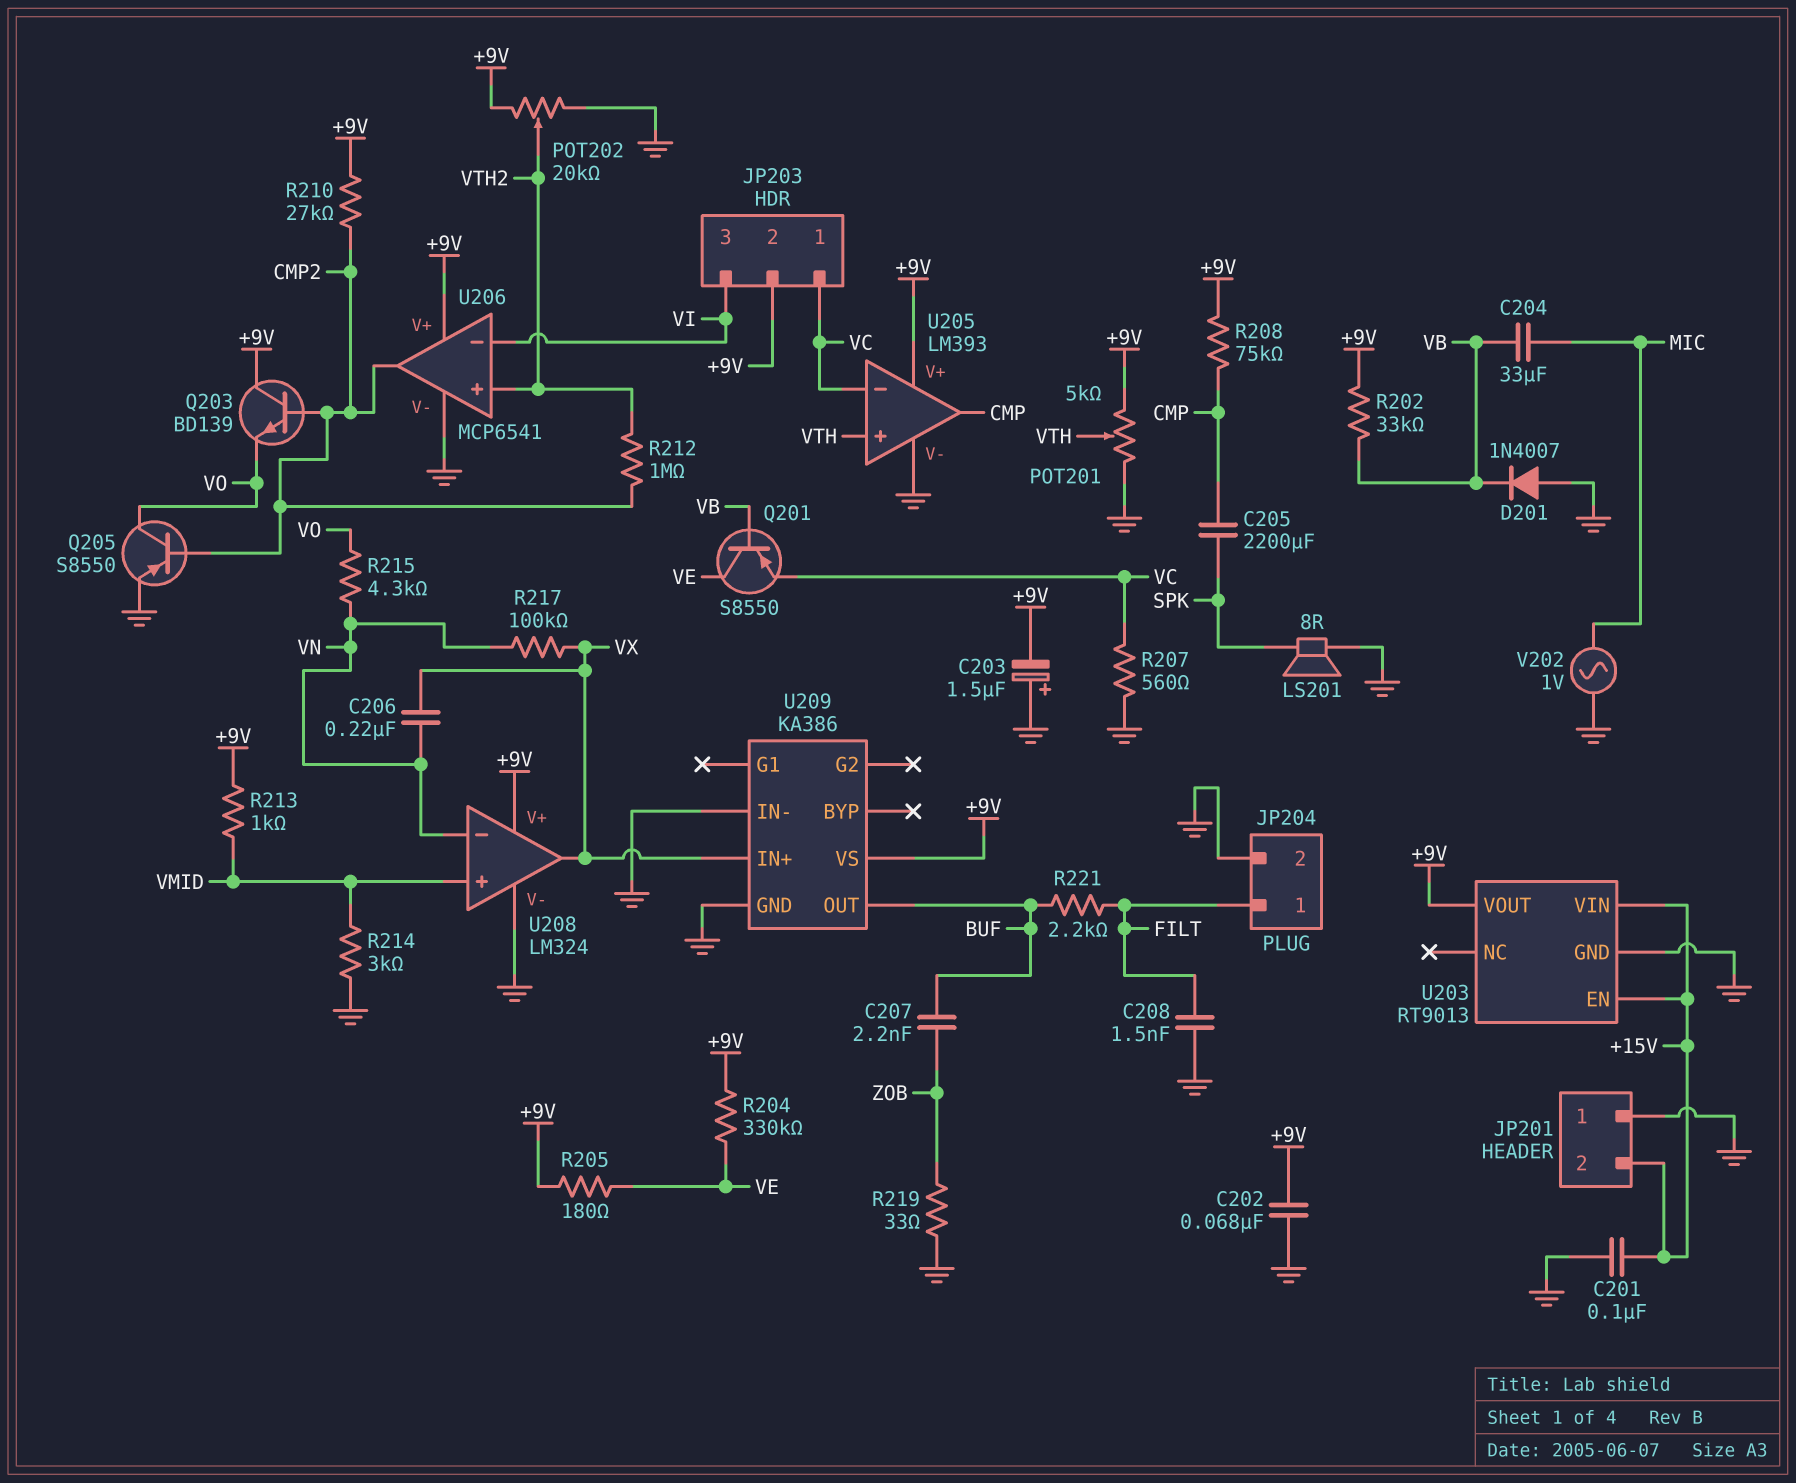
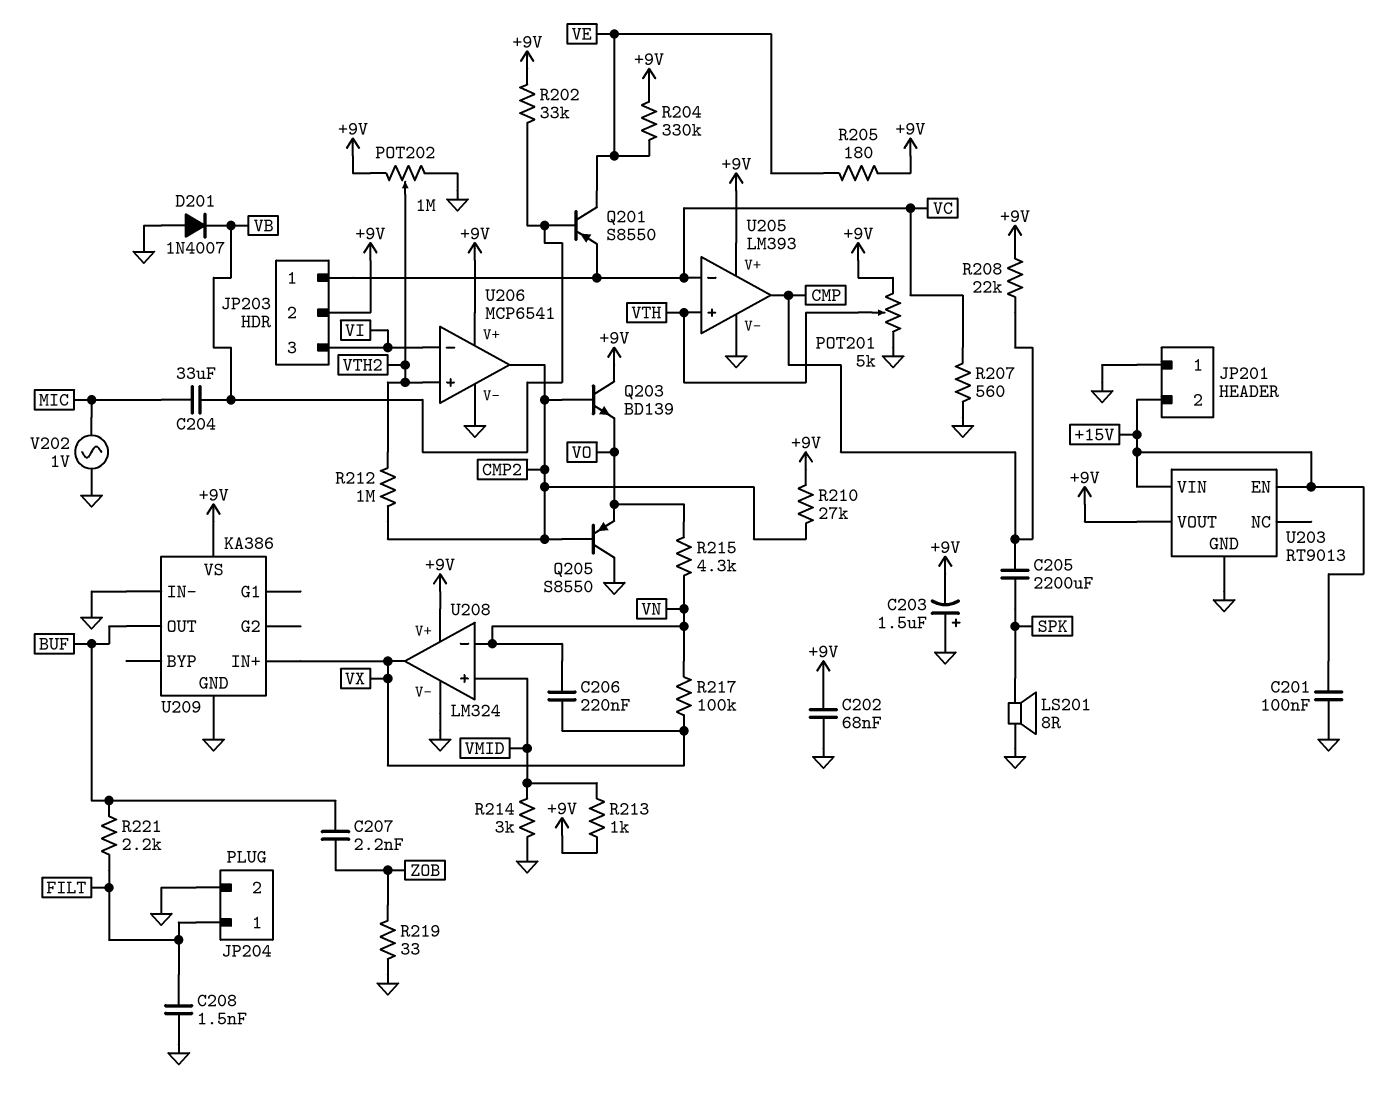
POT202: 20k (+9V, GND, wiper VTH2) -> 1M (+9V, GND, wiper VTH2)
Q205: PNP S8550 (B CMP2, C VO, E GND) -> PNP S8550 (B CMP2, C GND, E VO)
R208: 75k (+9V, CMP) -> 22k (+9V, CMP)

